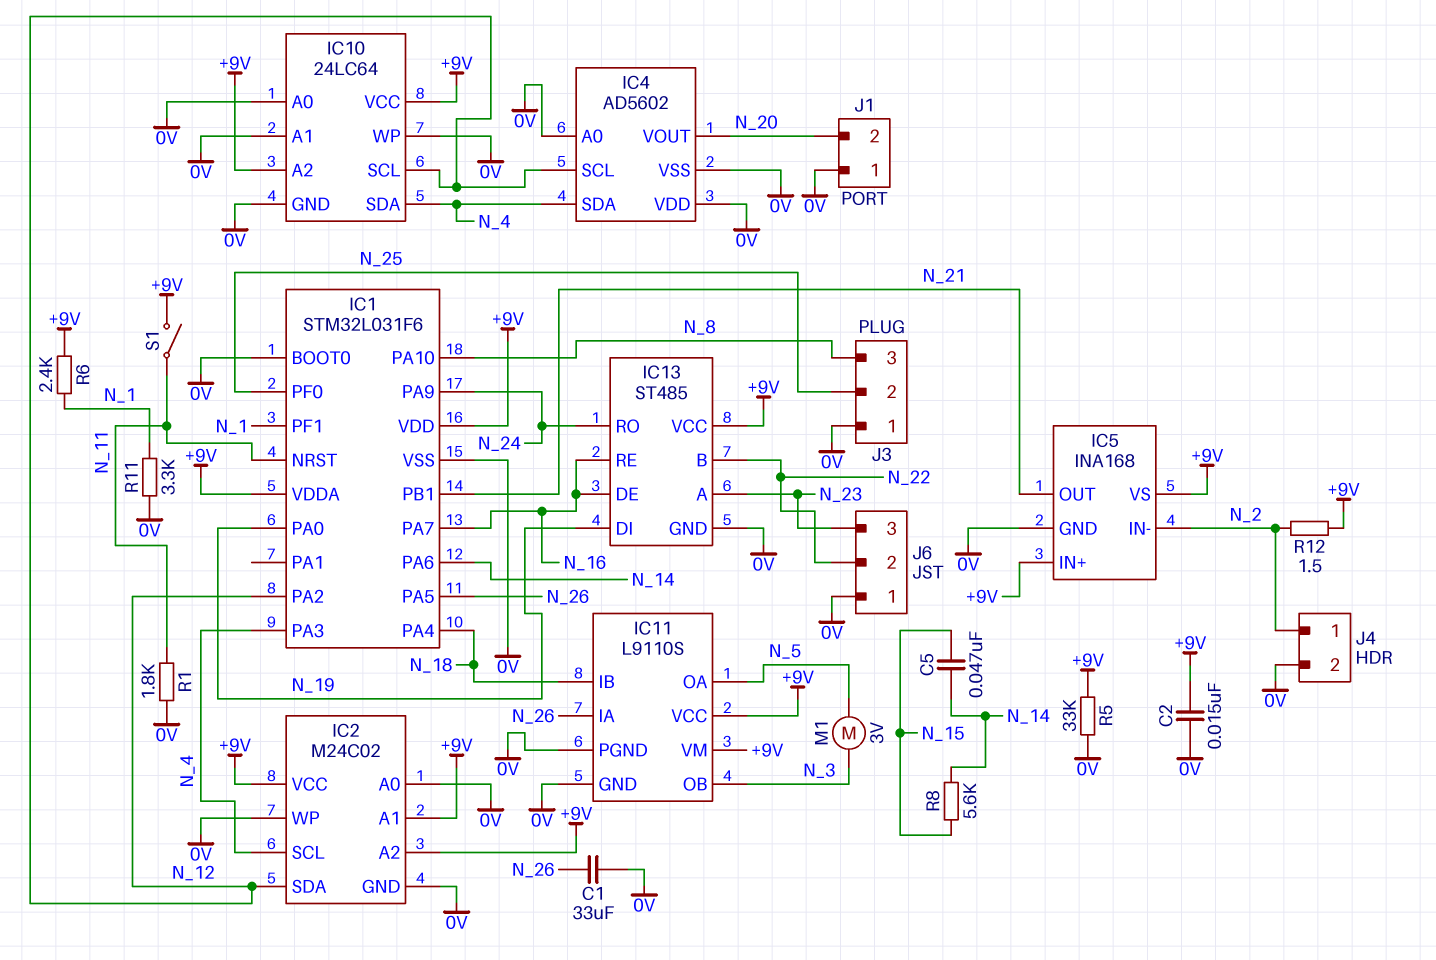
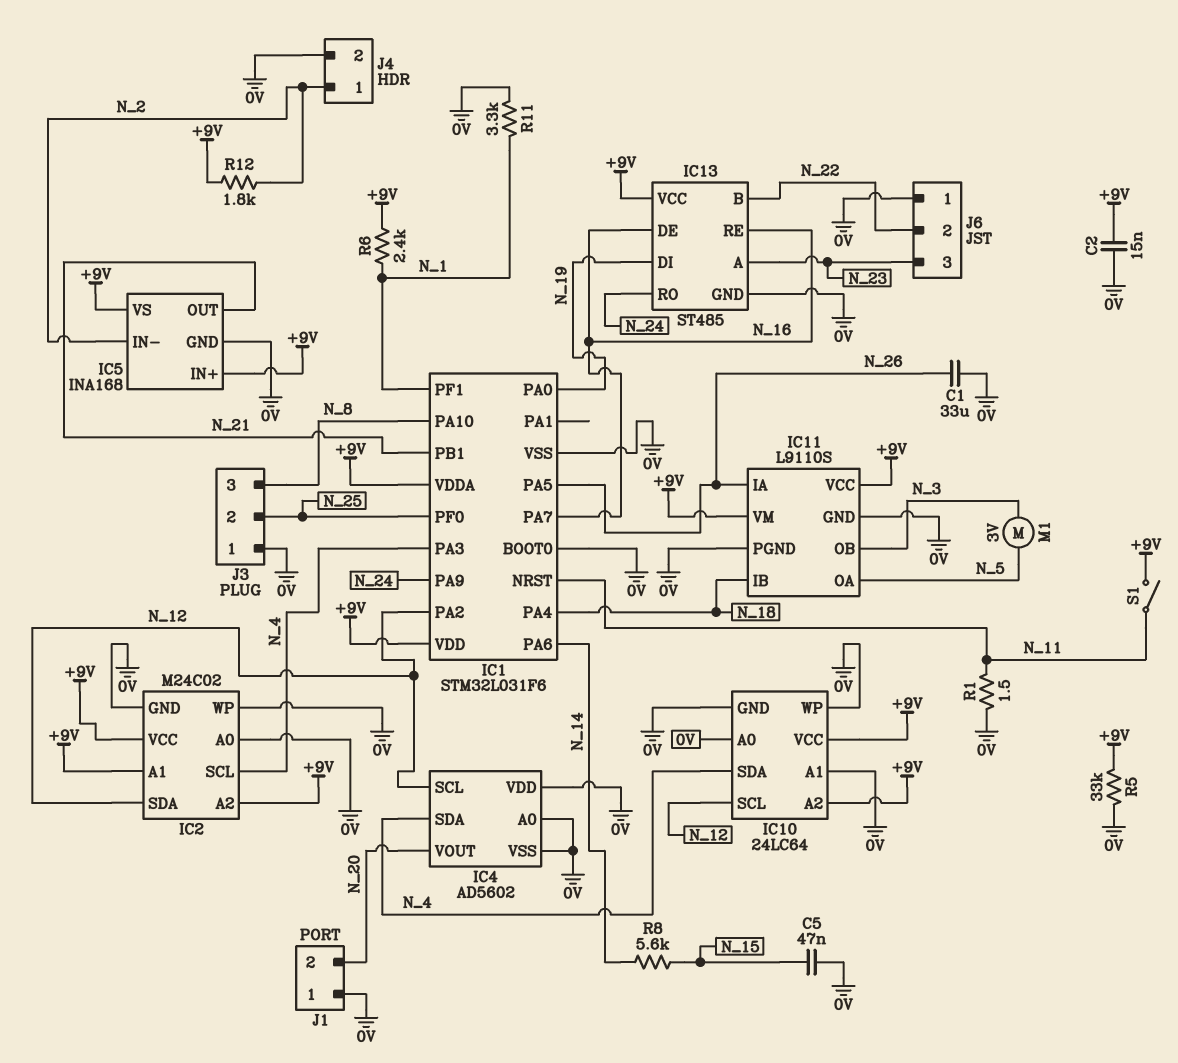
C5: 47nF (N_14, N_15) -> 47nF (0V, N_15)
R1: 1.8k (0V, N_11) -> 1.5 (0V, N_11)
R12: 1.5 (+9V, N_2) -> 1.8k (+9V, N_2)

